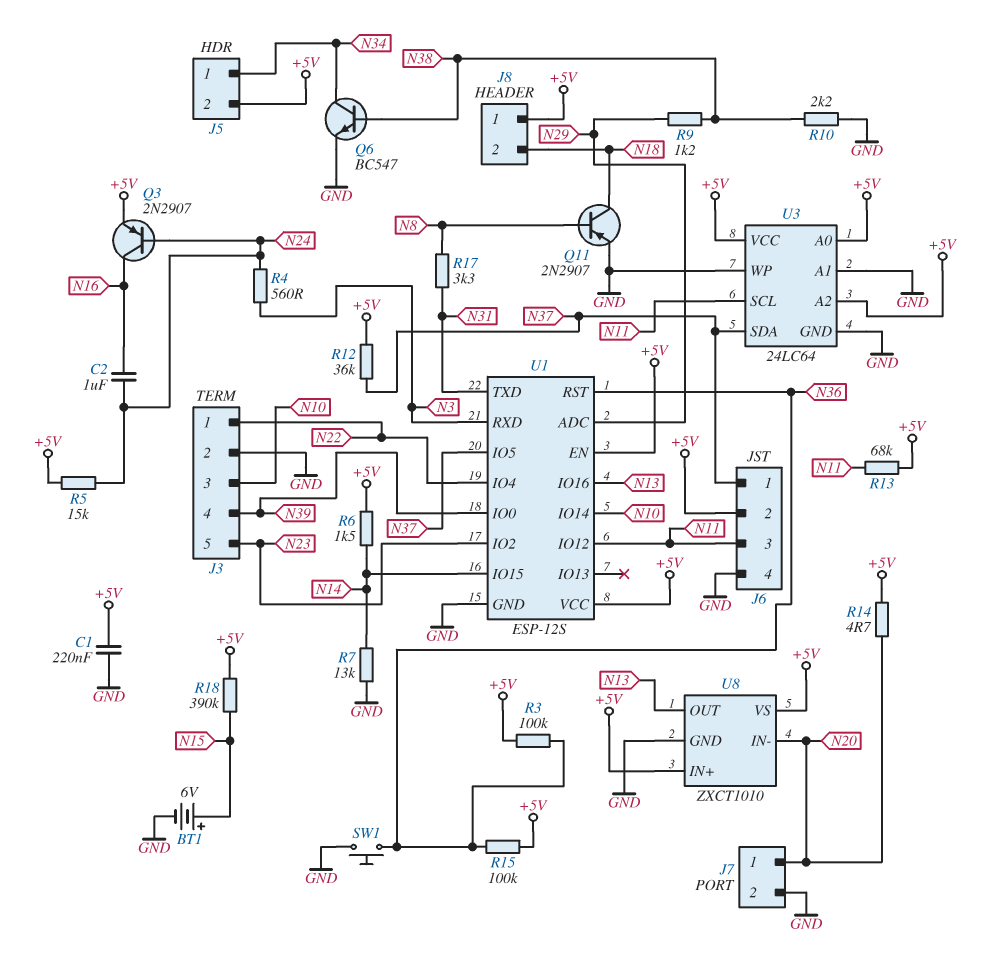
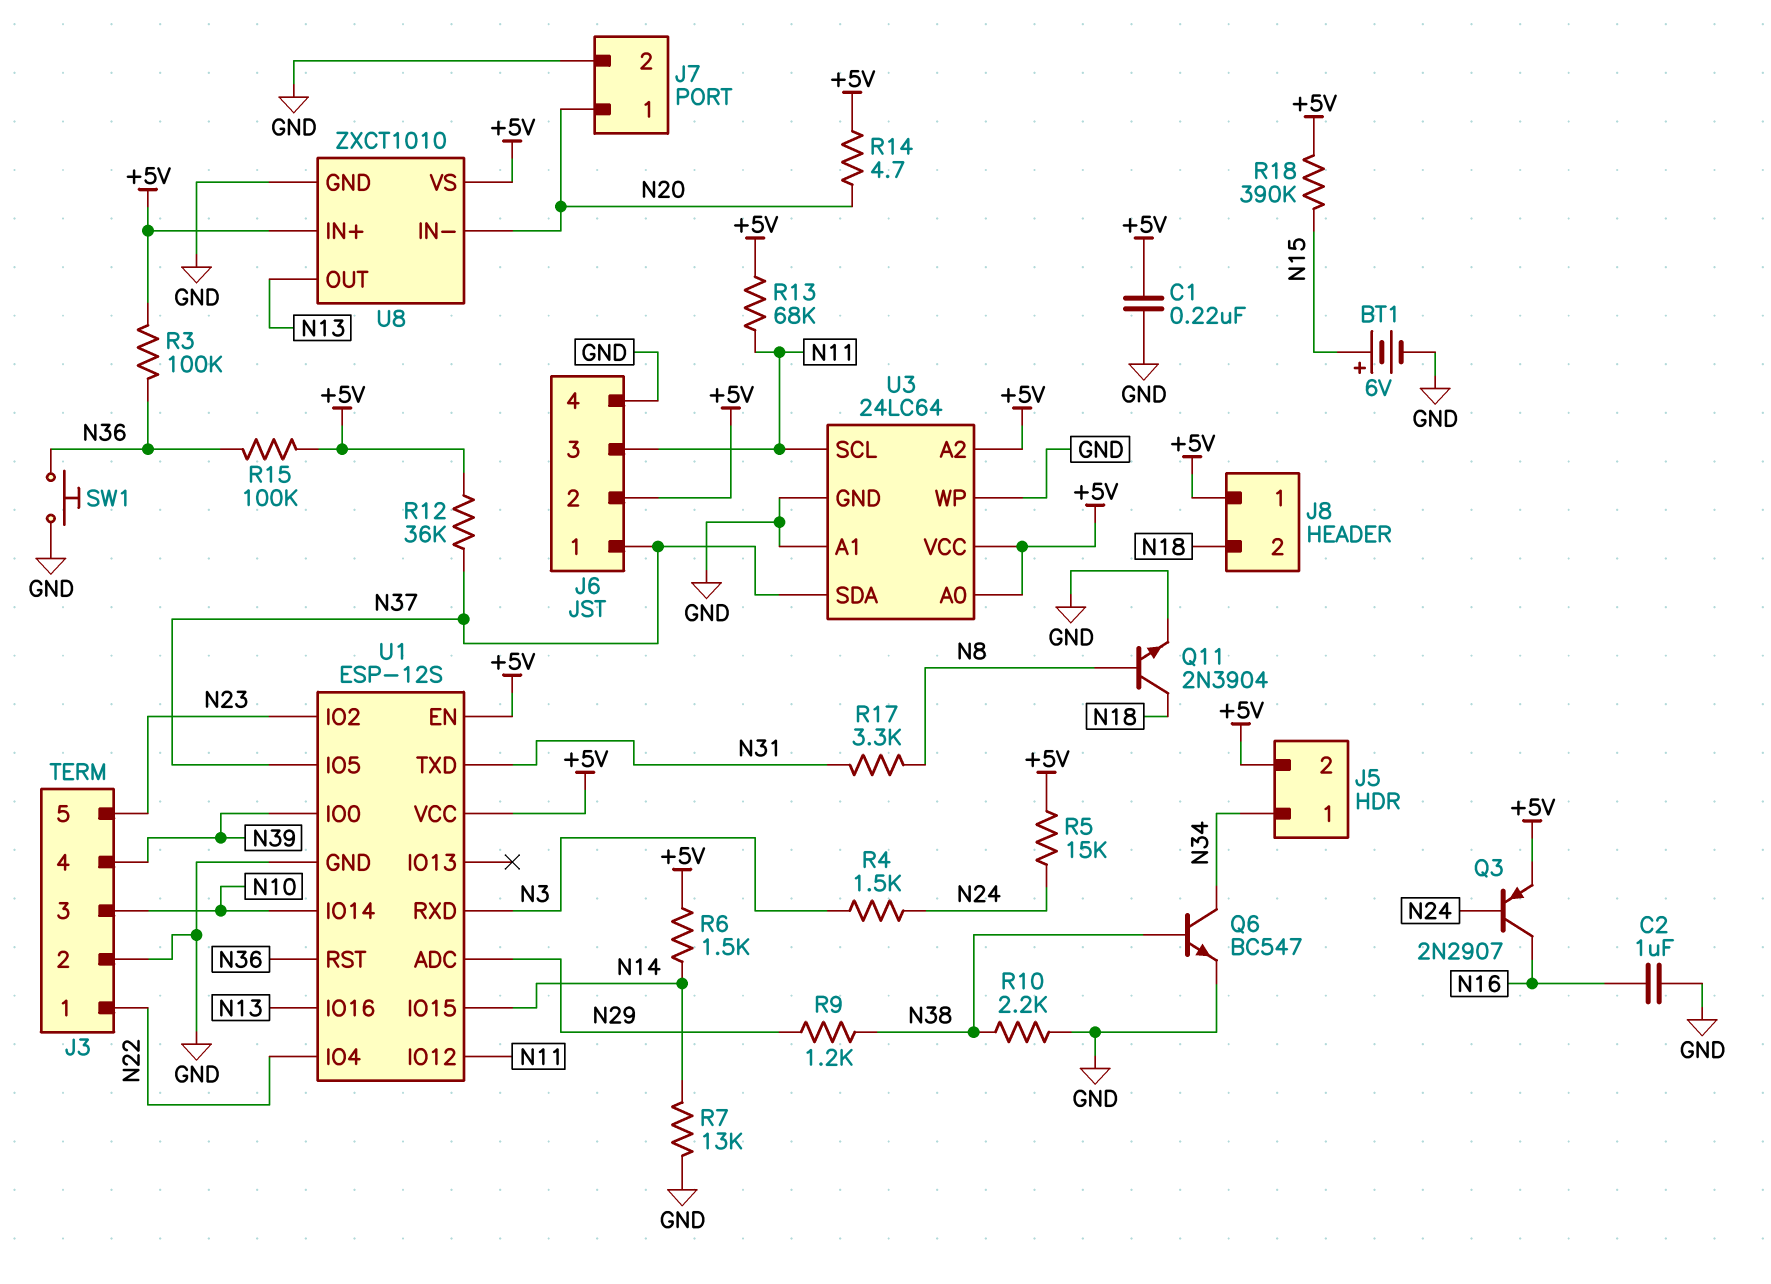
C2: 1uF (N16, N24) -> 1uF (GND, N16)
Q11: PNP 2N2907 (B N8, C N18, E GND) -> NPN 2N3904 (B N8, C N18, E GND)
R4: 560 (N3, N24) -> 1.5k (N3, N24)

